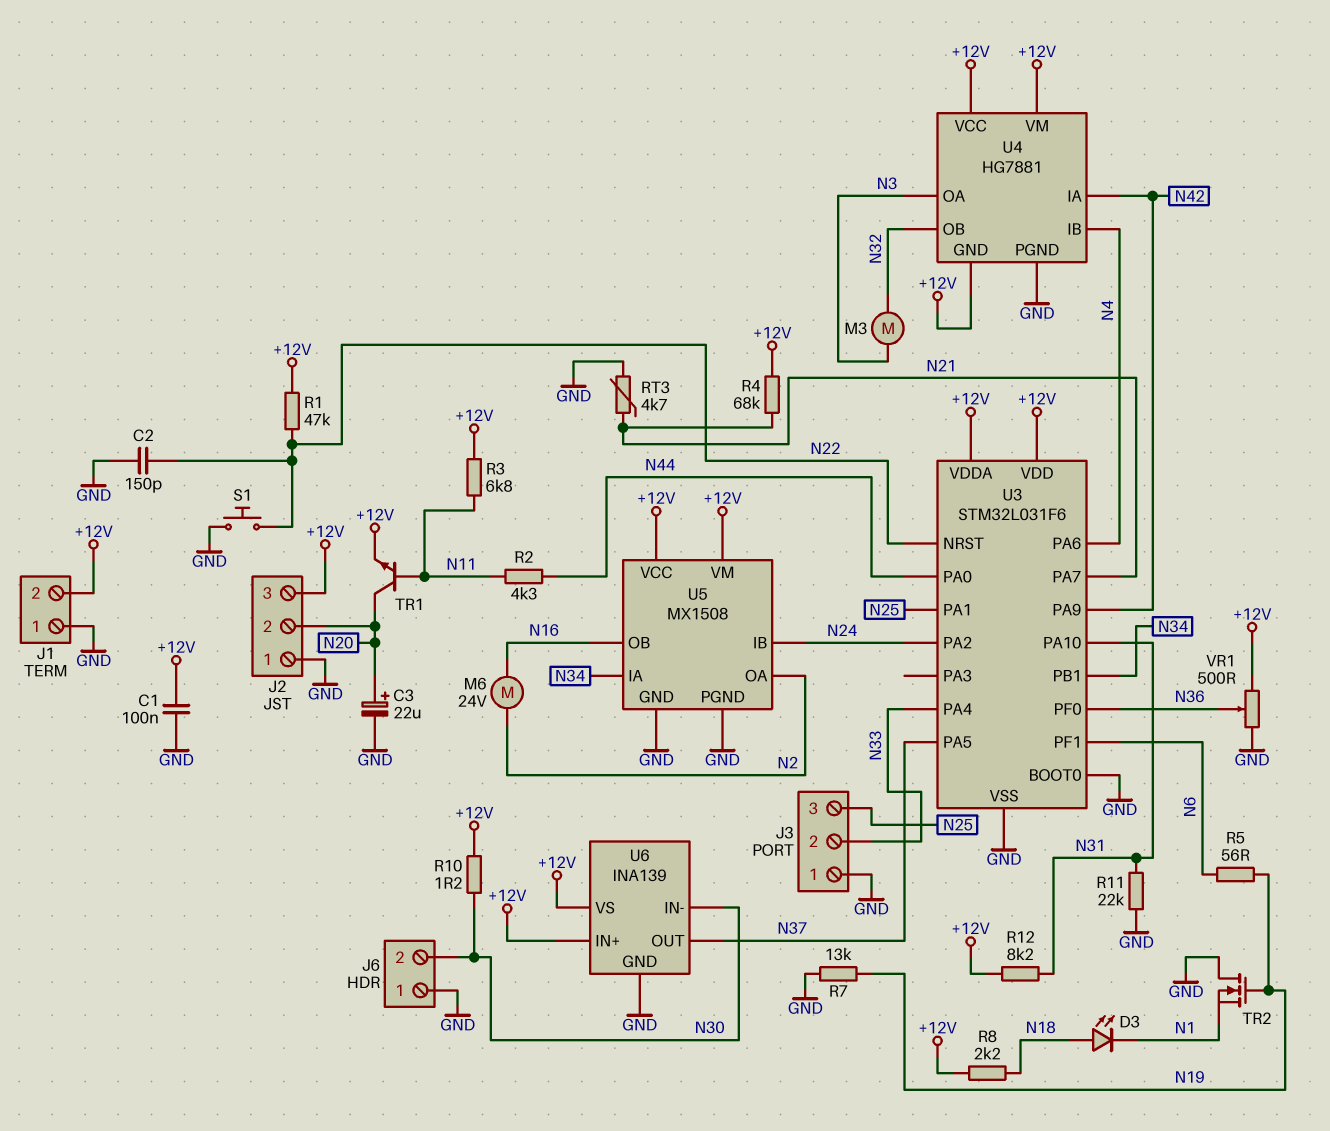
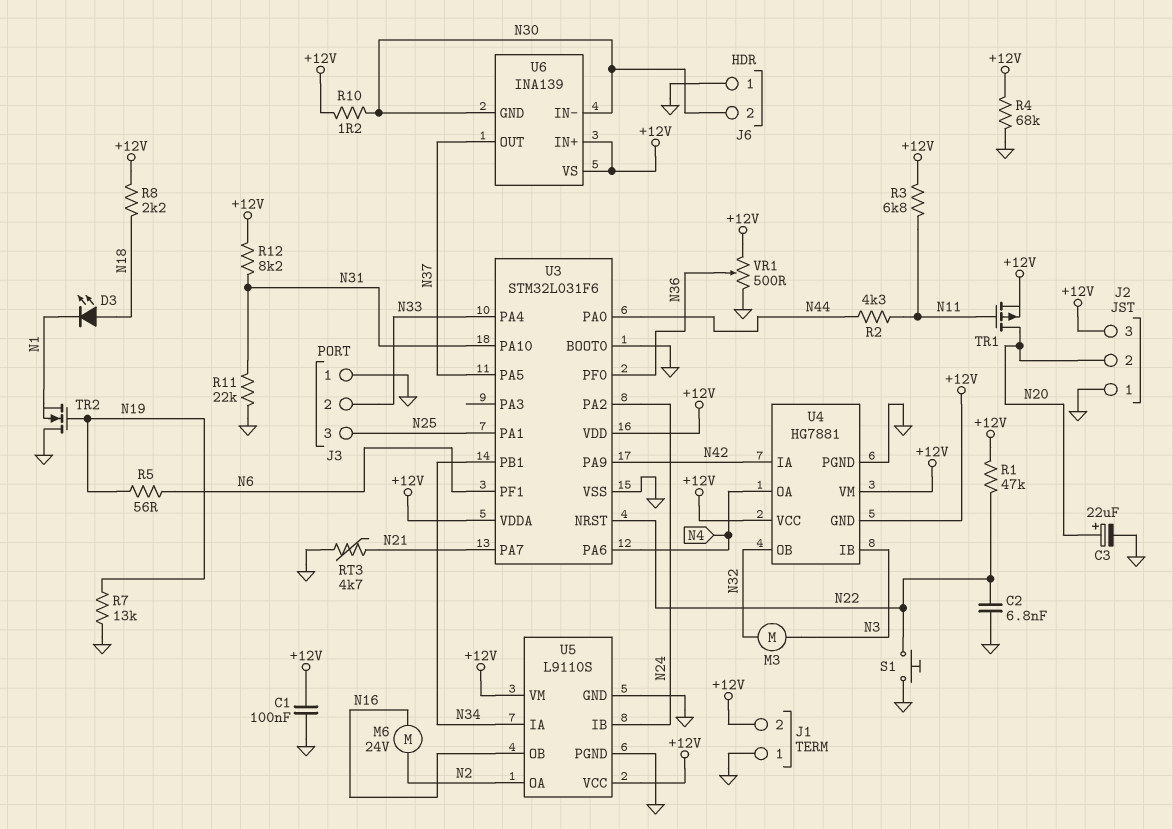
C2: 150pF (GND, N22) -> 6.8nF (GND, N22)
R4: 68k (+12V, N21) -> 68k (+12V, GND)
TR1: NPN (B N11, C N20, E +12V) -> PMOS (G N11, D N20, S +12V)
U4 pin IB: N4 -> N3
U4 pin OA: N3 -> N4
U5: MX1508 -> L9110S
U6 pin GND: GND -> N30

